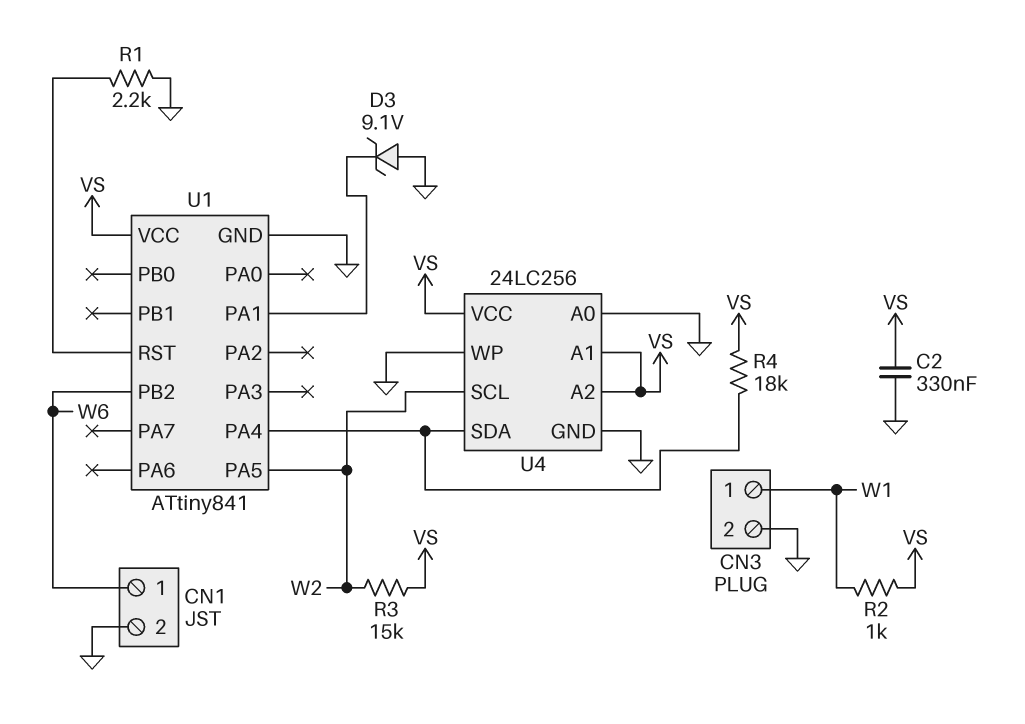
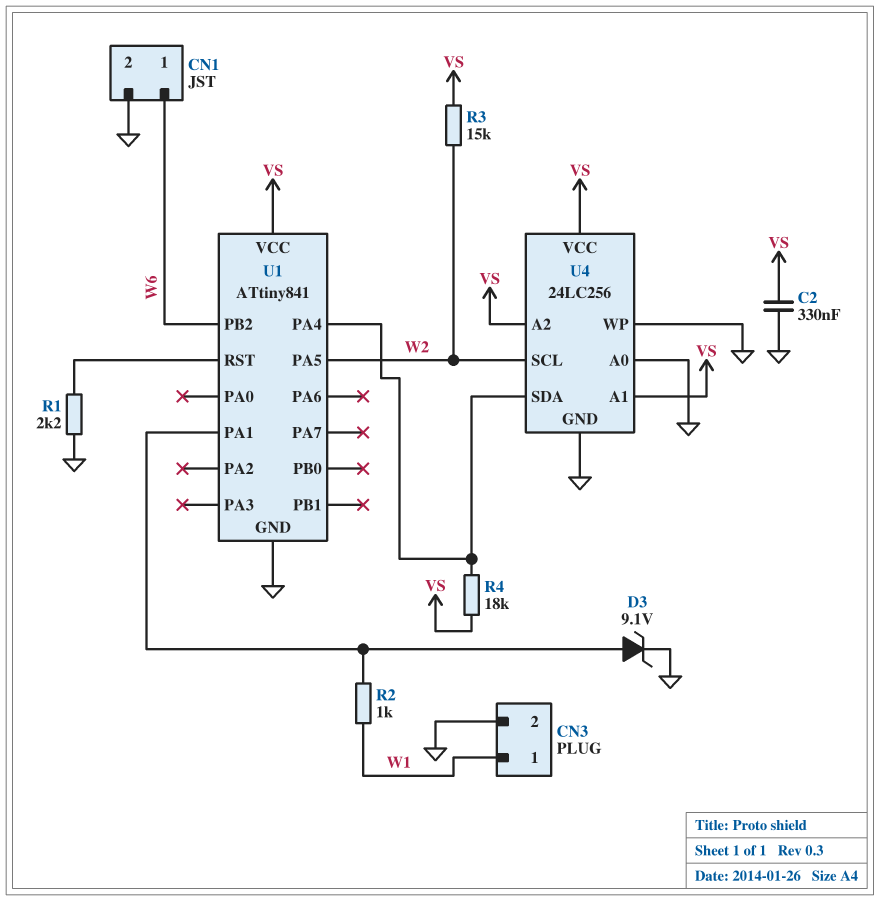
D3: zener 9.1V (A GND, K U1/PA1) -> zener 9.1V (A U1/PA1, K GND)
R2: 1k (VS, W1) -> 1k (U1/PA1, W1)

